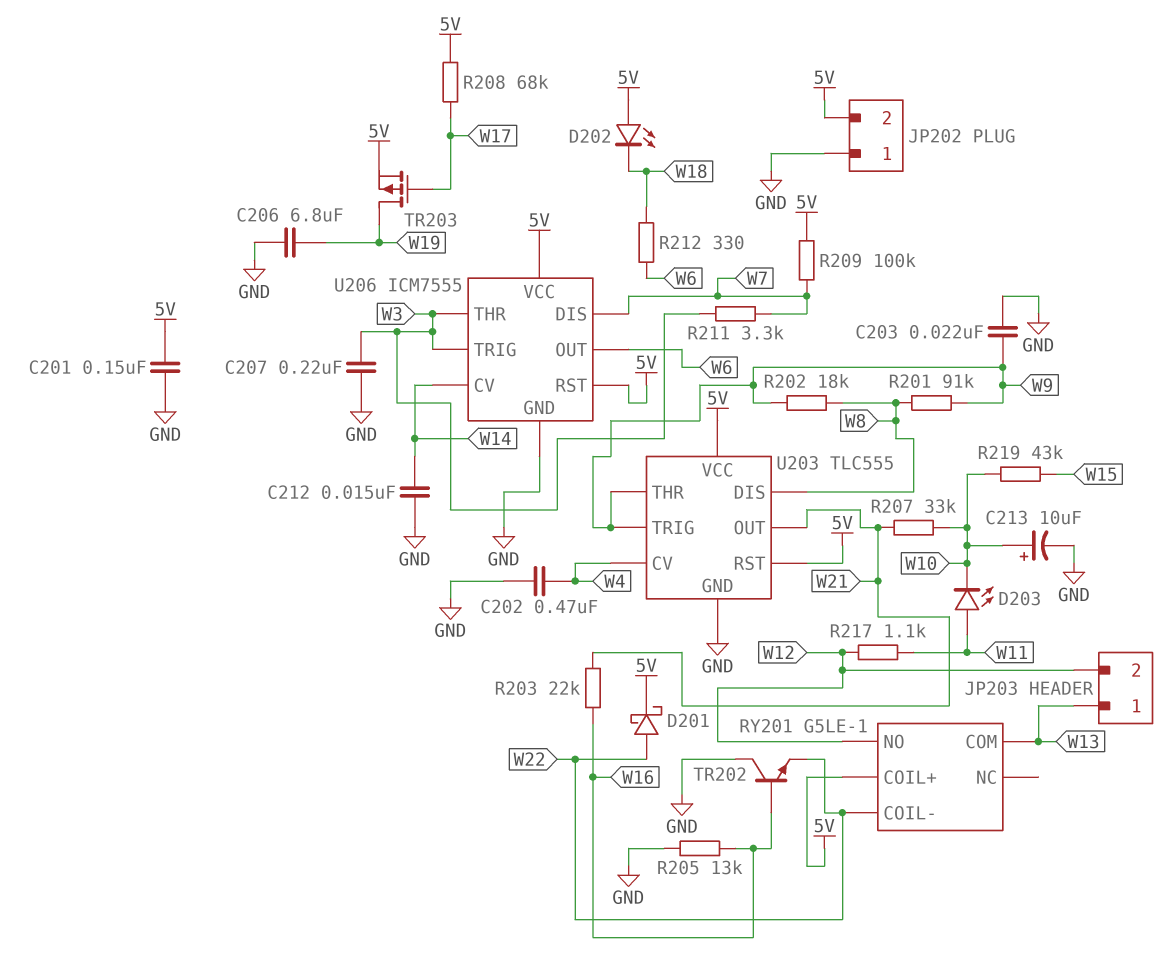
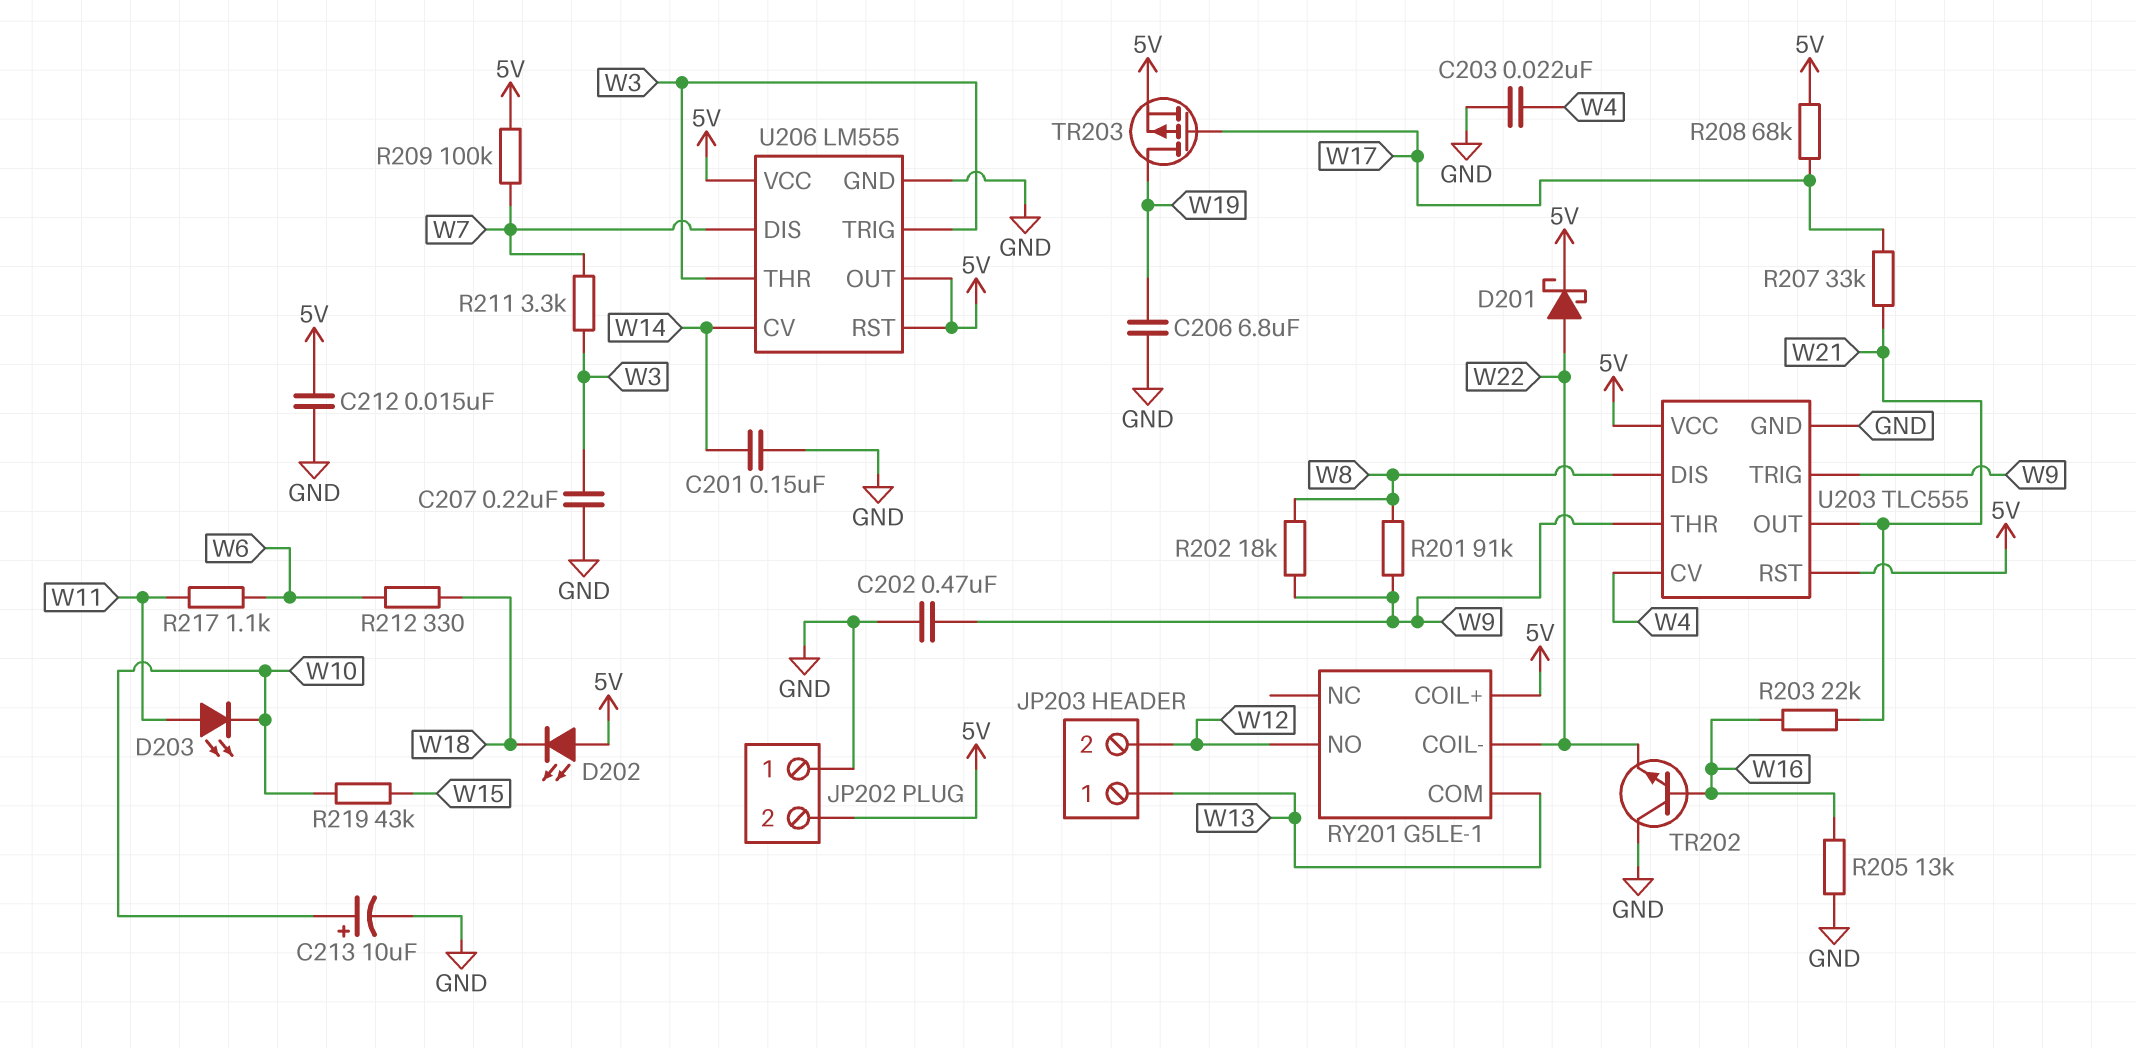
C201: 150nF (5V, GND) -> 150nF (GND, W14)
C202: 470nF (GND, W4) -> 470nF (GND, W9)
C203: 22nF (GND, W9) -> 22nF (GND, W4)
C212: 15nF (GND, W14) -> 15nF (5V, GND)
R207: 33k (W10, W21) -> 33k (W17, W21)
R217: 1.1k (W11, W12) -> 1.1k (W6, W11)
U206: ICM7555 -> LM555
U206 pin OUT: W6 -> 5V

